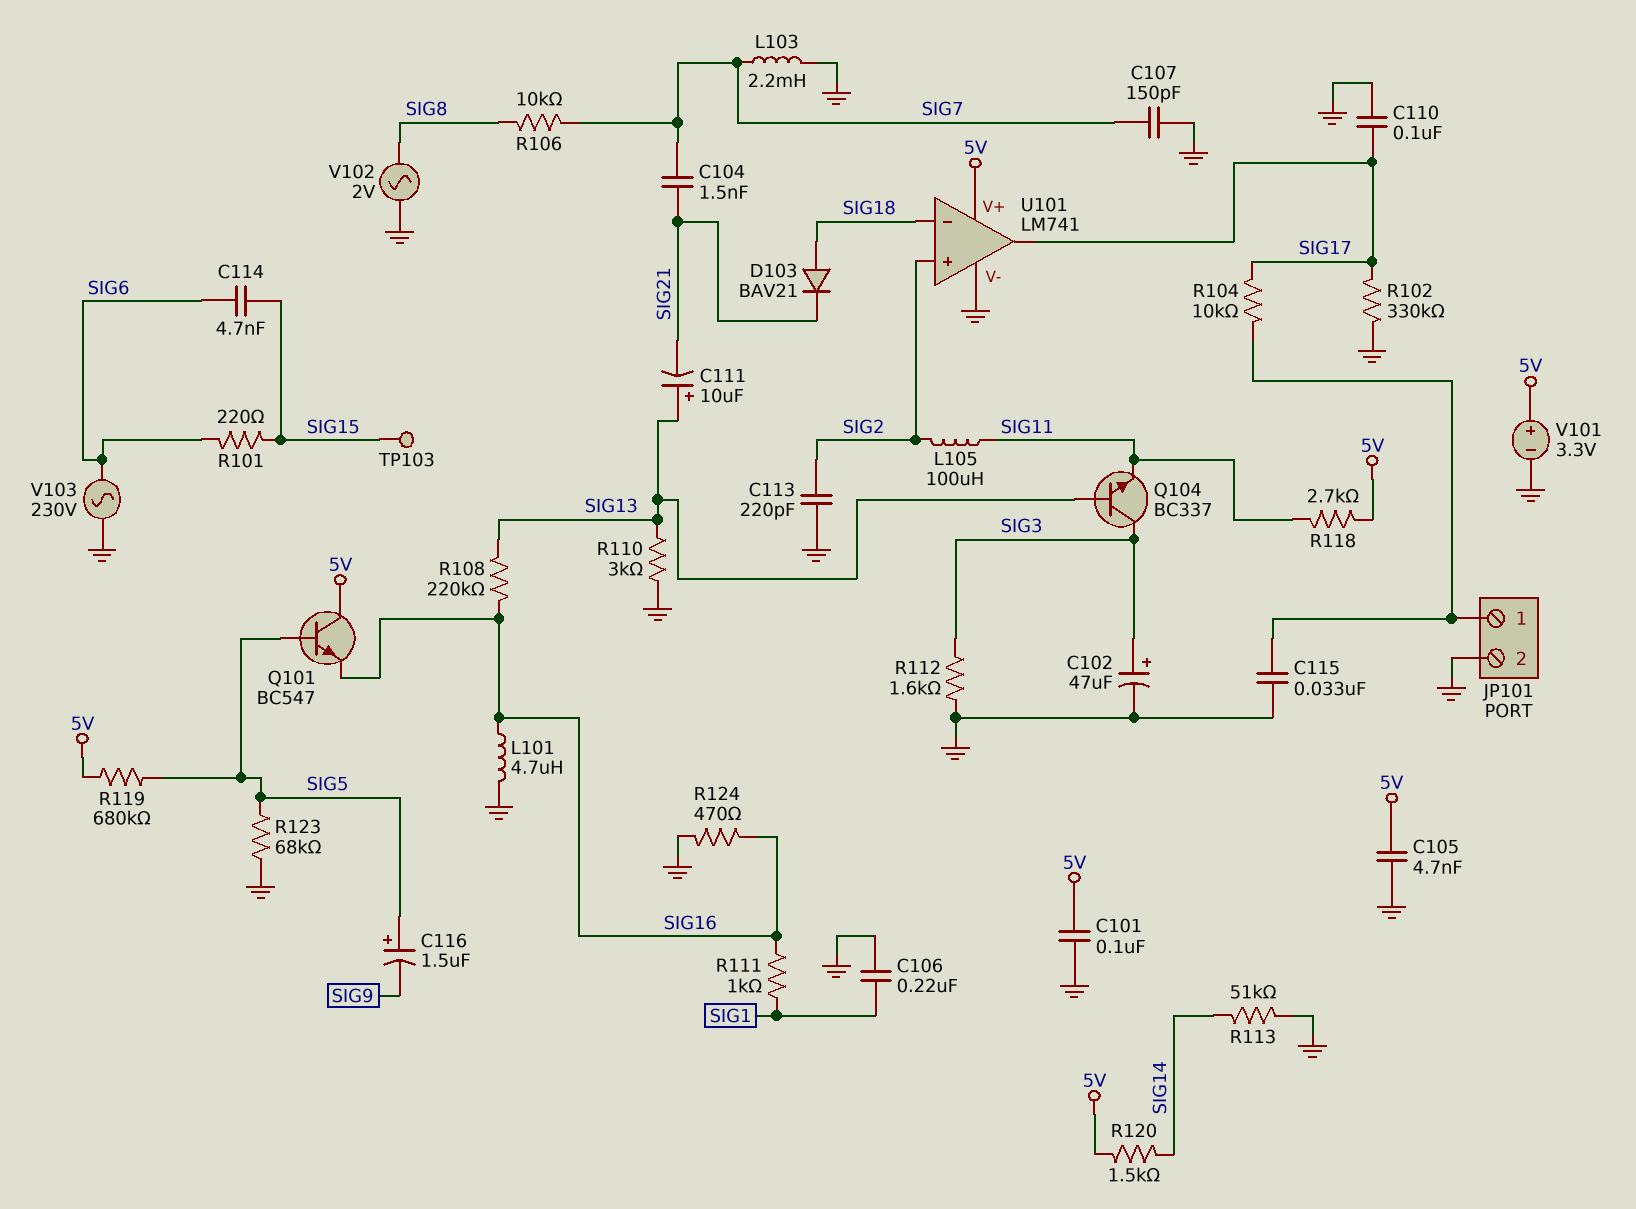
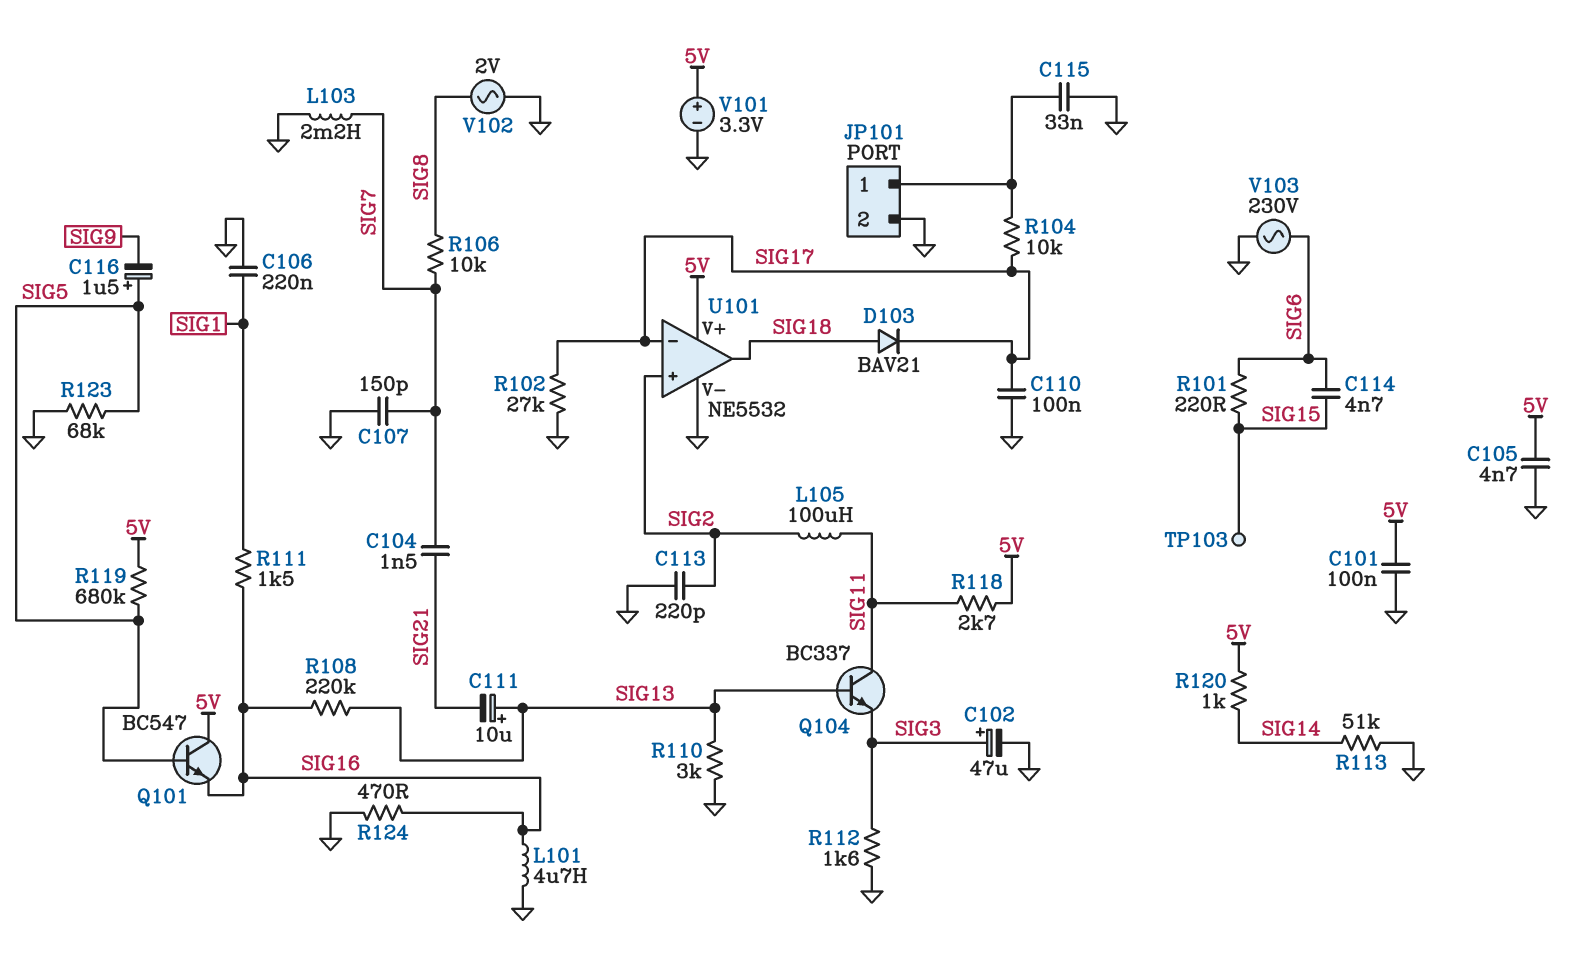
D103: diode BAV21 (A SIG18, K SIG21) -> diode BAV21 (A SIG18, K SIG17)
Q104: NPN BC337 (B SIG13, C SIG3, E SIG11) -> NPN BC337 (B SIG13, C SIG11, E SIG3)
R102: 330k (GND, SIG17) -> 27k (GND, SIG17)
R111: 1k (SIG1, SIG16) -> 1.5k (SIG1, SIG16)
R120: 1.5k (5V, SIG14) -> 1k (5V, SIG14)
U101: LM741 -> NE5532
U101 pin in-: SIG18 -> SIG17
U101 pin out: SIG17 -> SIG18

